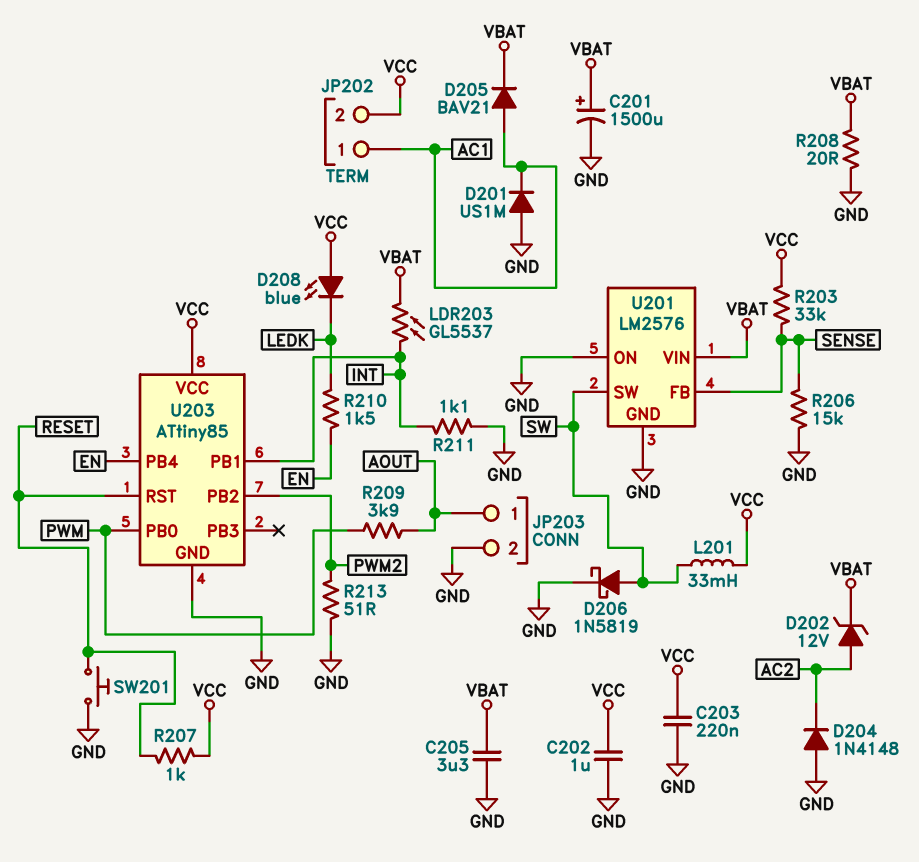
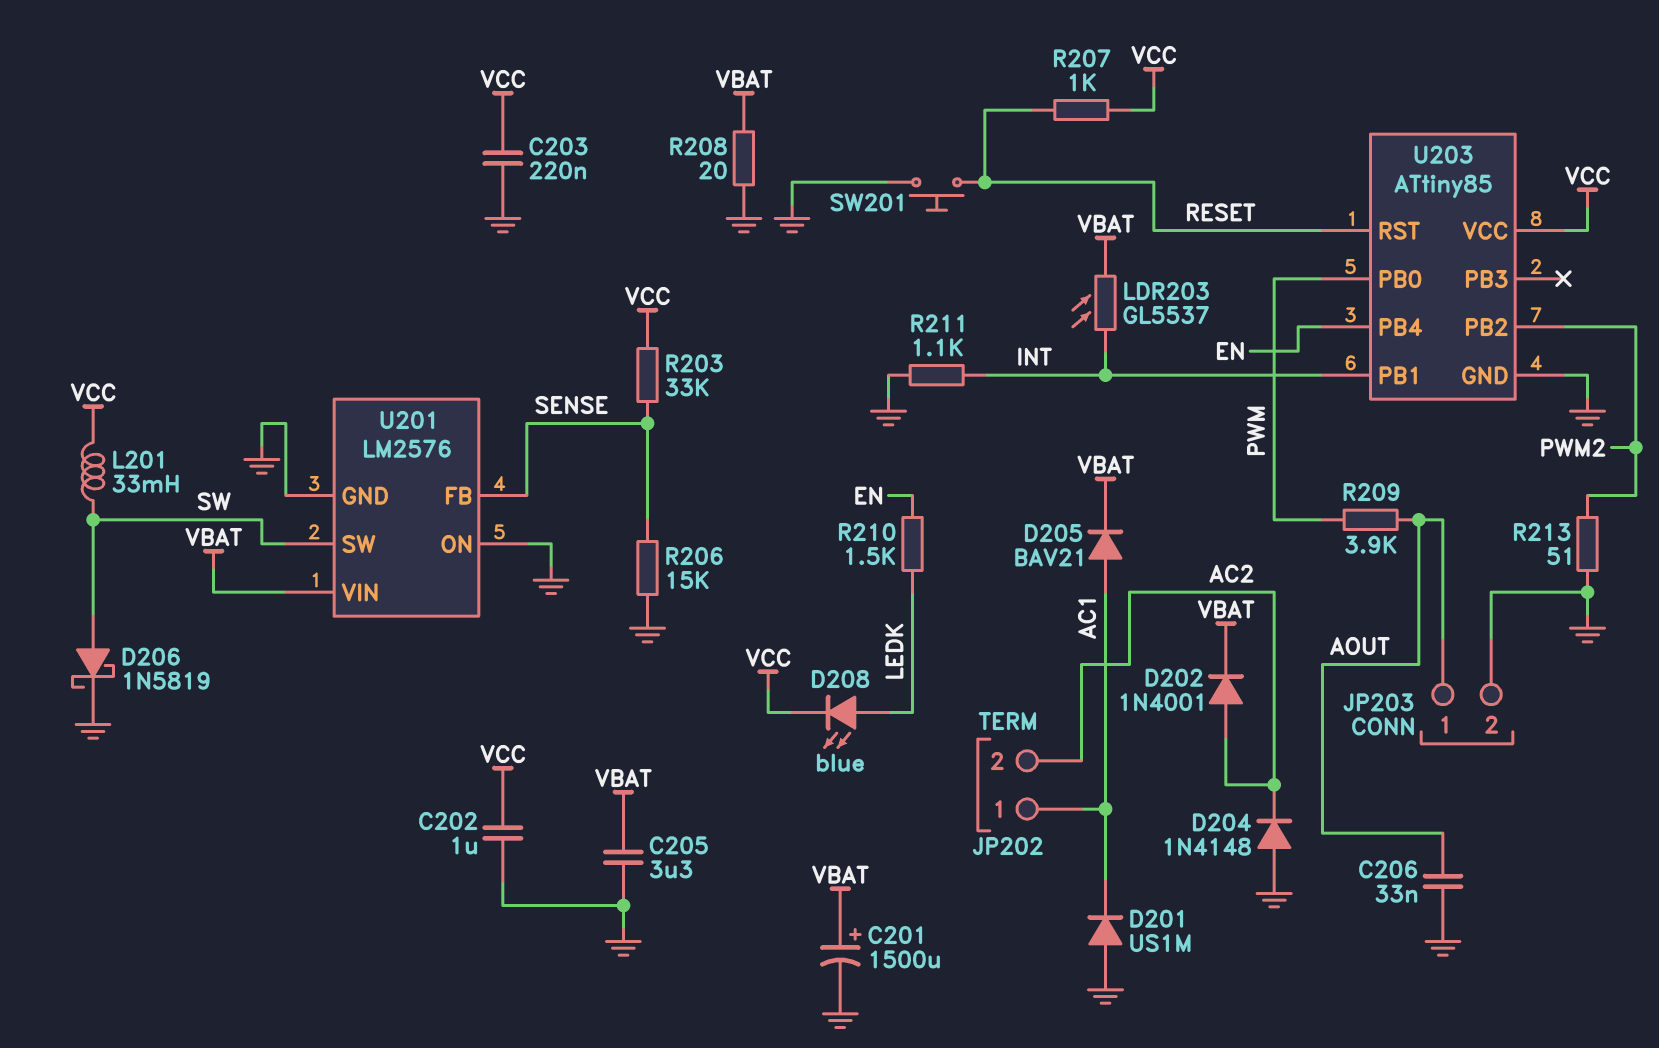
C206: none -> 33nF (AOUT, GND)
D202: zener 12V (A AC2, K VBAT) -> diode 1N4001 (A AC2, K VBAT)
D208: LED blue (A VCC, K LEDK) -> LED blue (A LEDK, K VCC)
JP202 pin 2: VCC -> AC2

